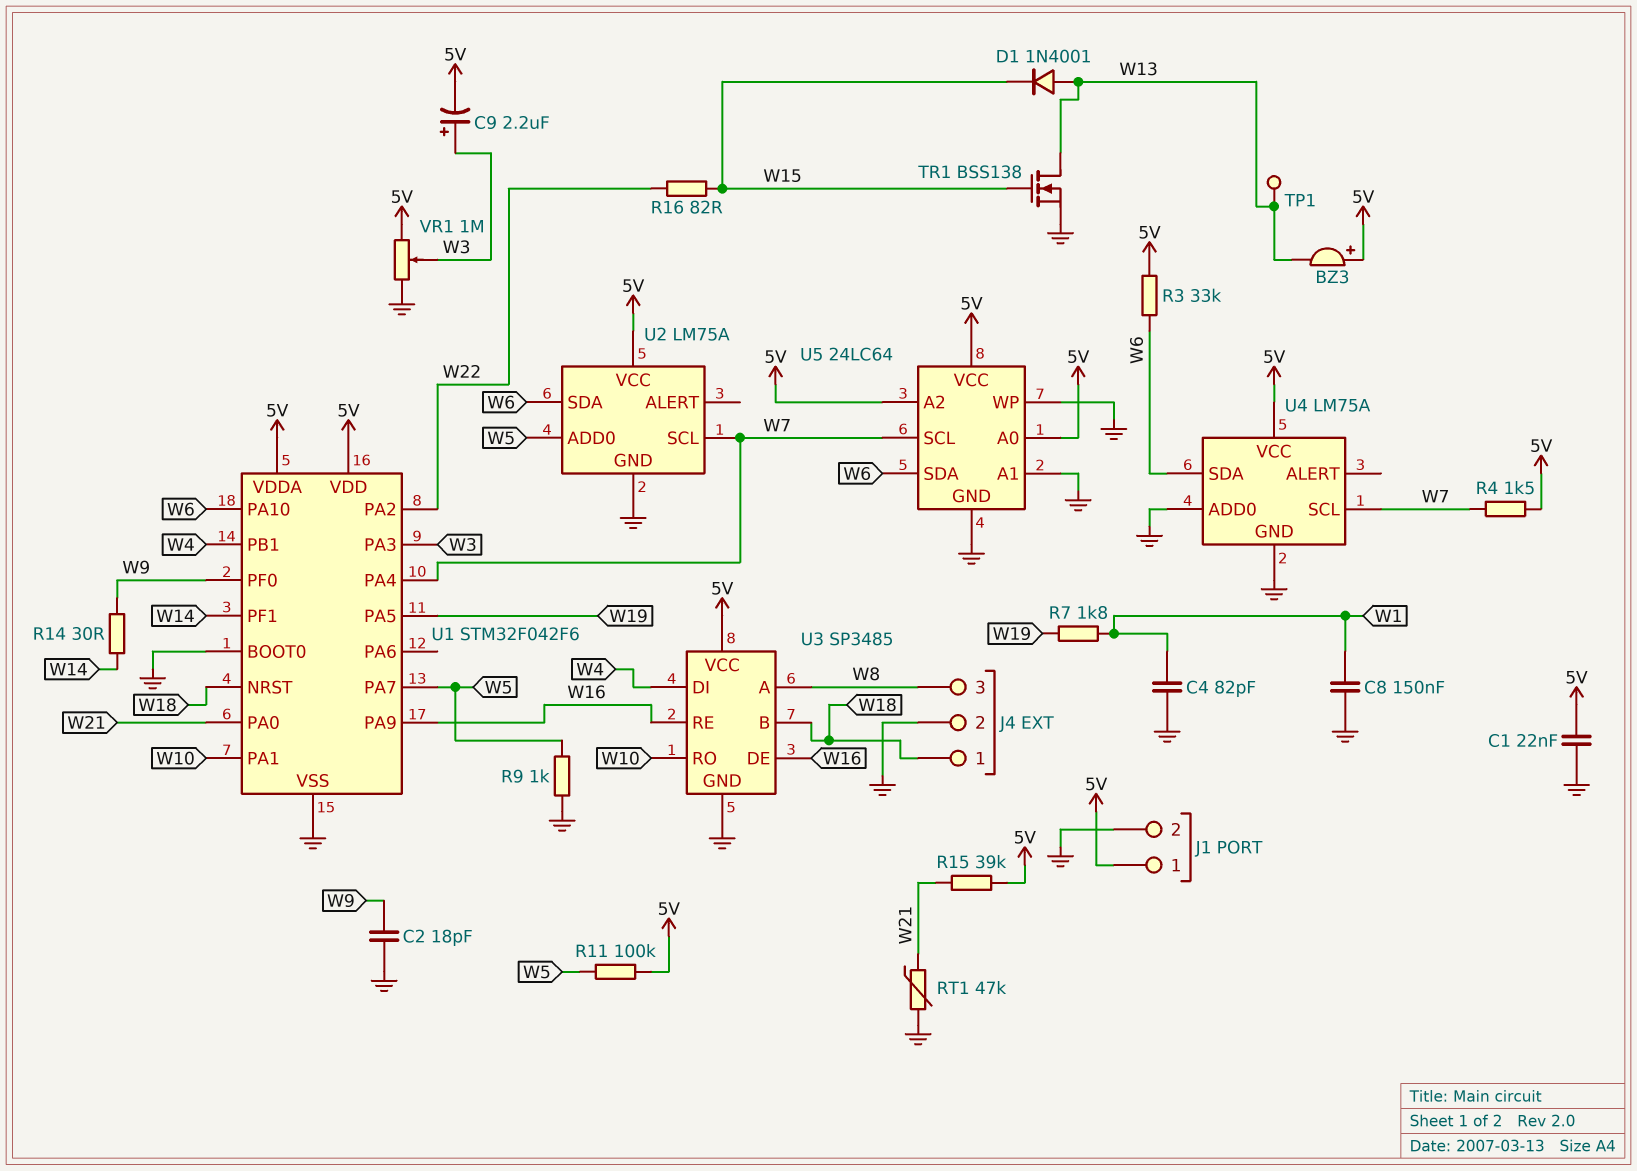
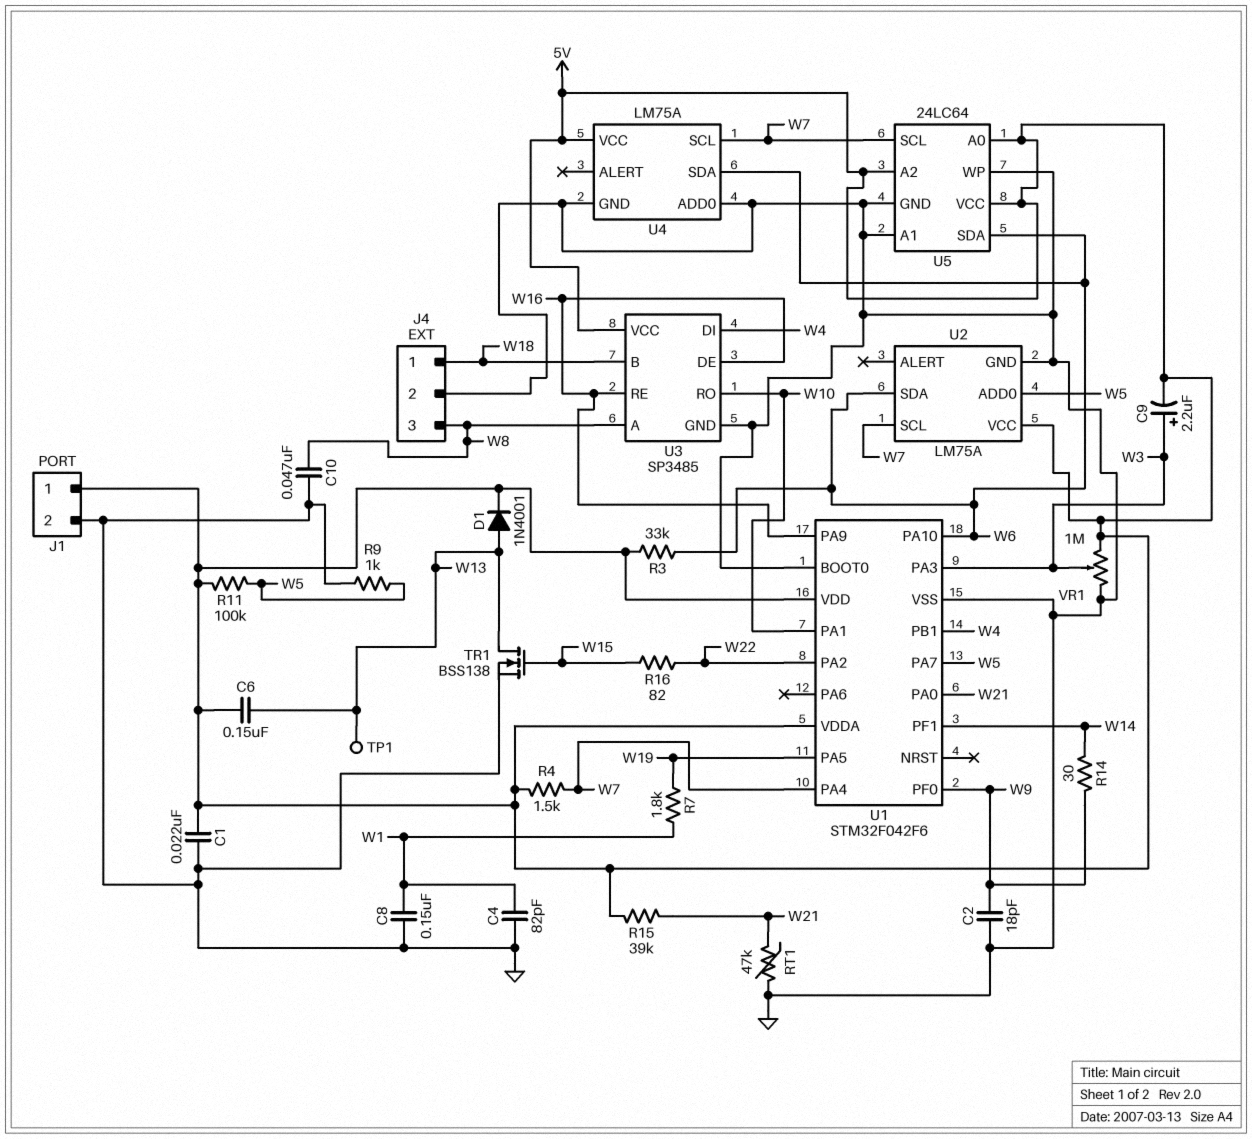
BZ3: buzzer (plus 5V, minus W13) -> none
C6: none -> 150nF (5V, W13)
C10: none -> 47nF (GND, W8)
D1: diode 1N4001 (A W13, K W15) -> diode 1N4001 (A W13, K 5V)
U1 pin NRST: W18 -> none

